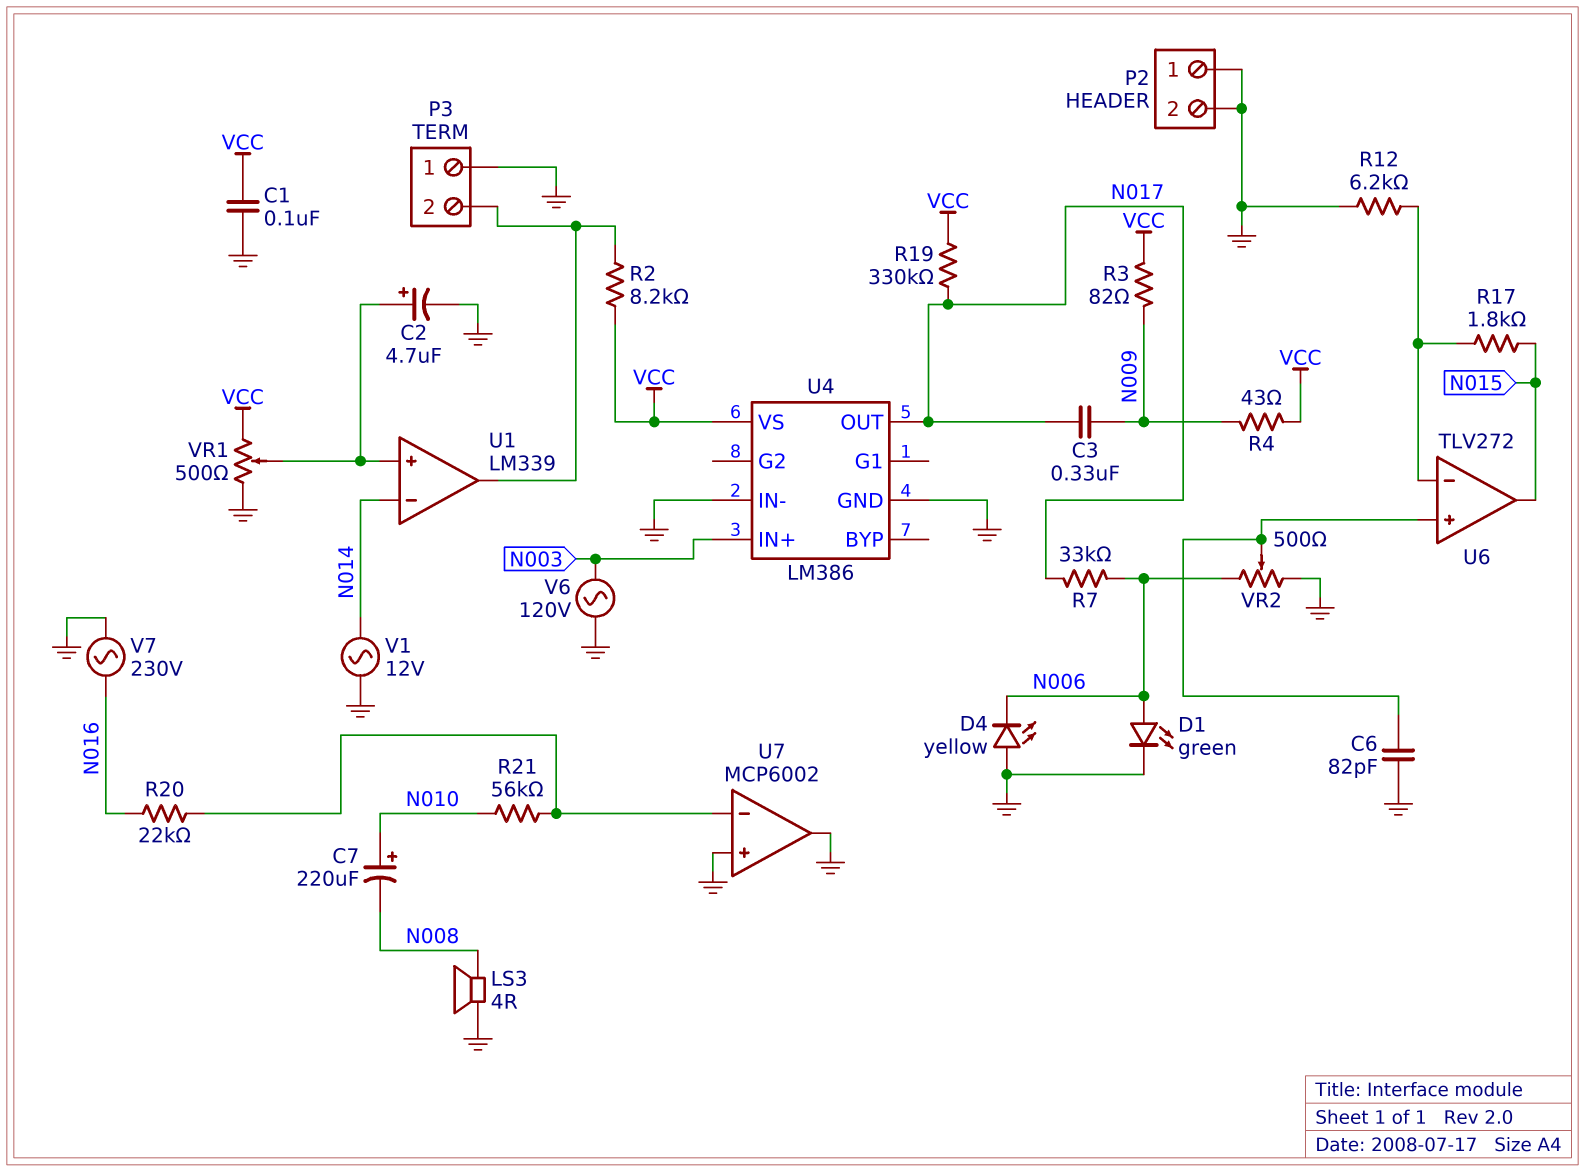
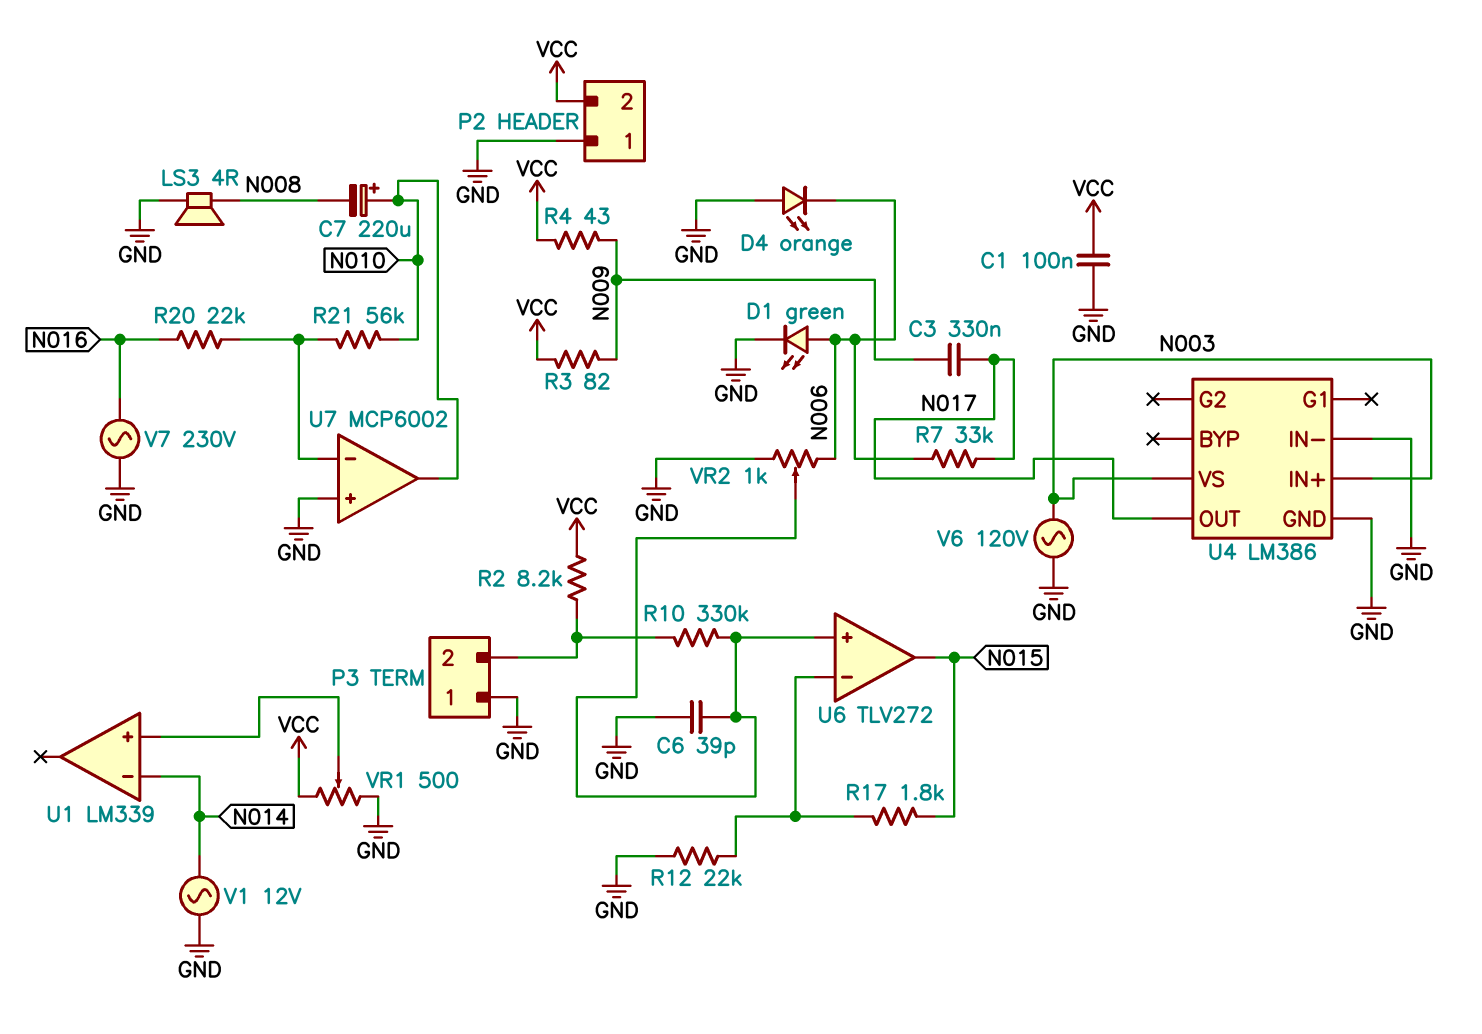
C2: 4.7uF (plus U1/in+, minus GND) -> none
C6: 82pF (GND, U6/in+) -> 39pF (GND, U6/in+)
D4: LED yellow (A GND, K N006) -> LED orange (A GND, K N006)
P2 pin 2: GND -> VCC
R10: none -> 330k (P3/2, U6/in+)
R12: 6.2k (GND, U6/in-) -> 22k (GND, U6/in-)
R19: 330k (N017, VCC) -> none
U1 pin out: P3/2 -> none
U4 pin VS: VCC -> N003
U7 pin out: GND -> N010
VR2: 500 (GND, N006, wiper U6/in+) -> 1k (GND, N006, wiper U6/in+)

